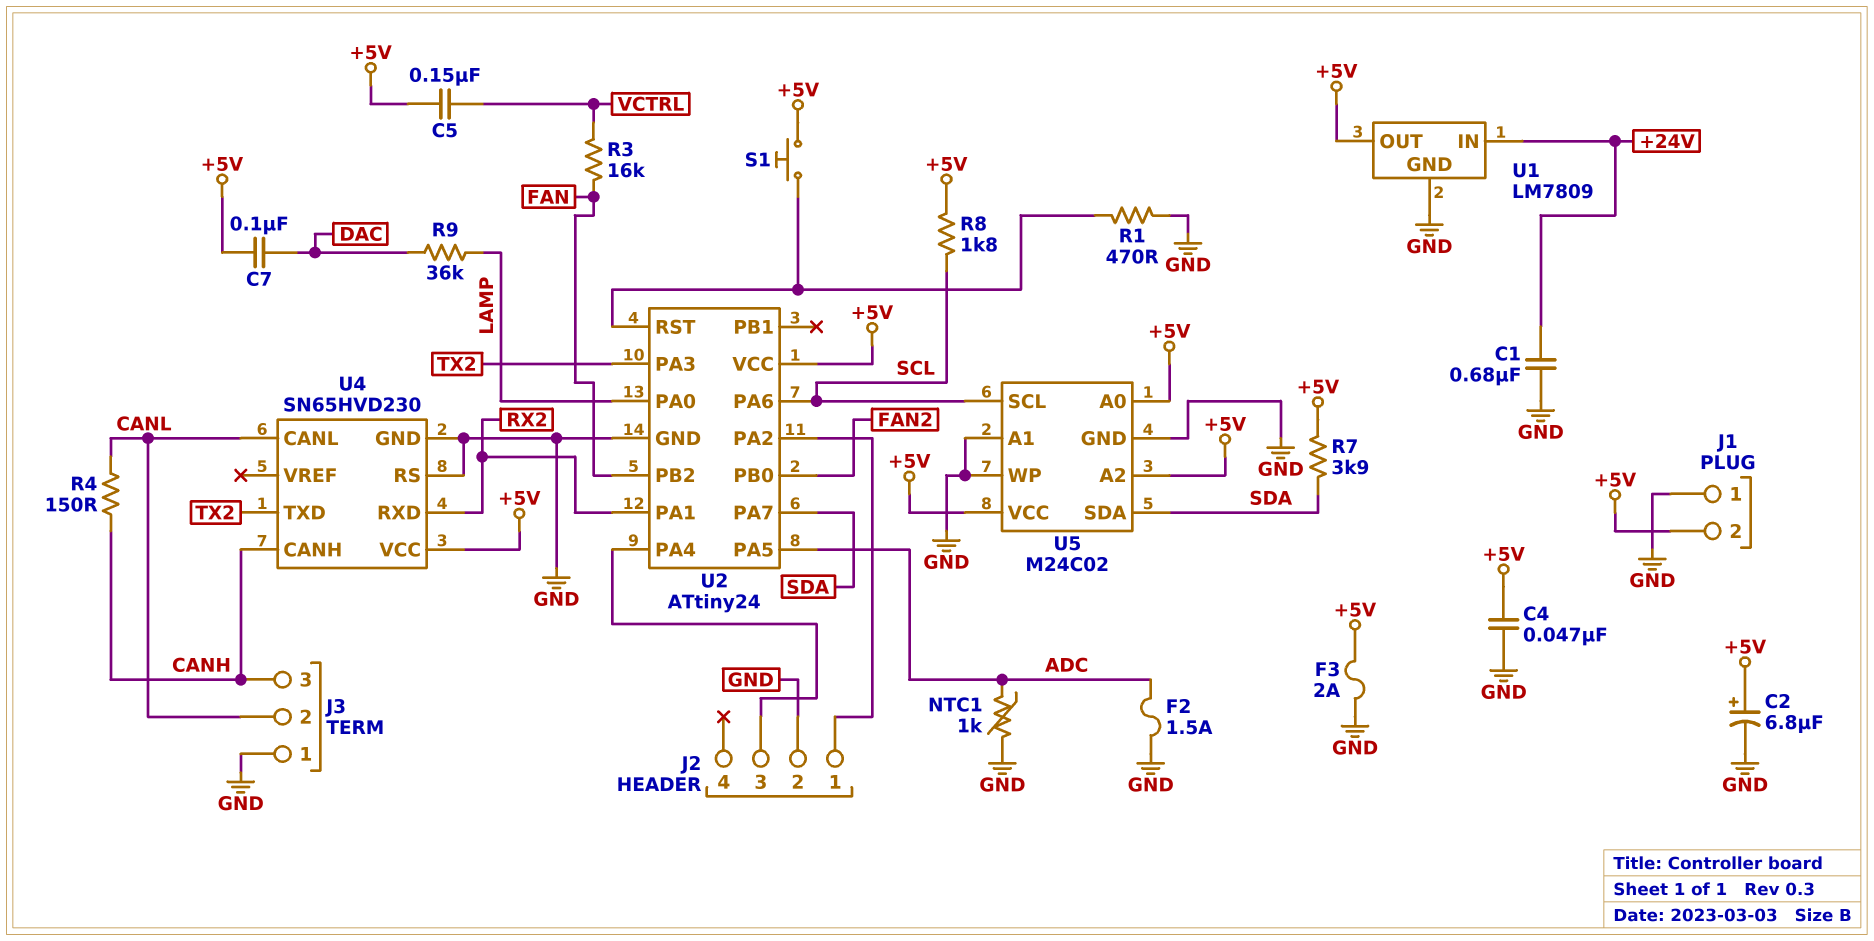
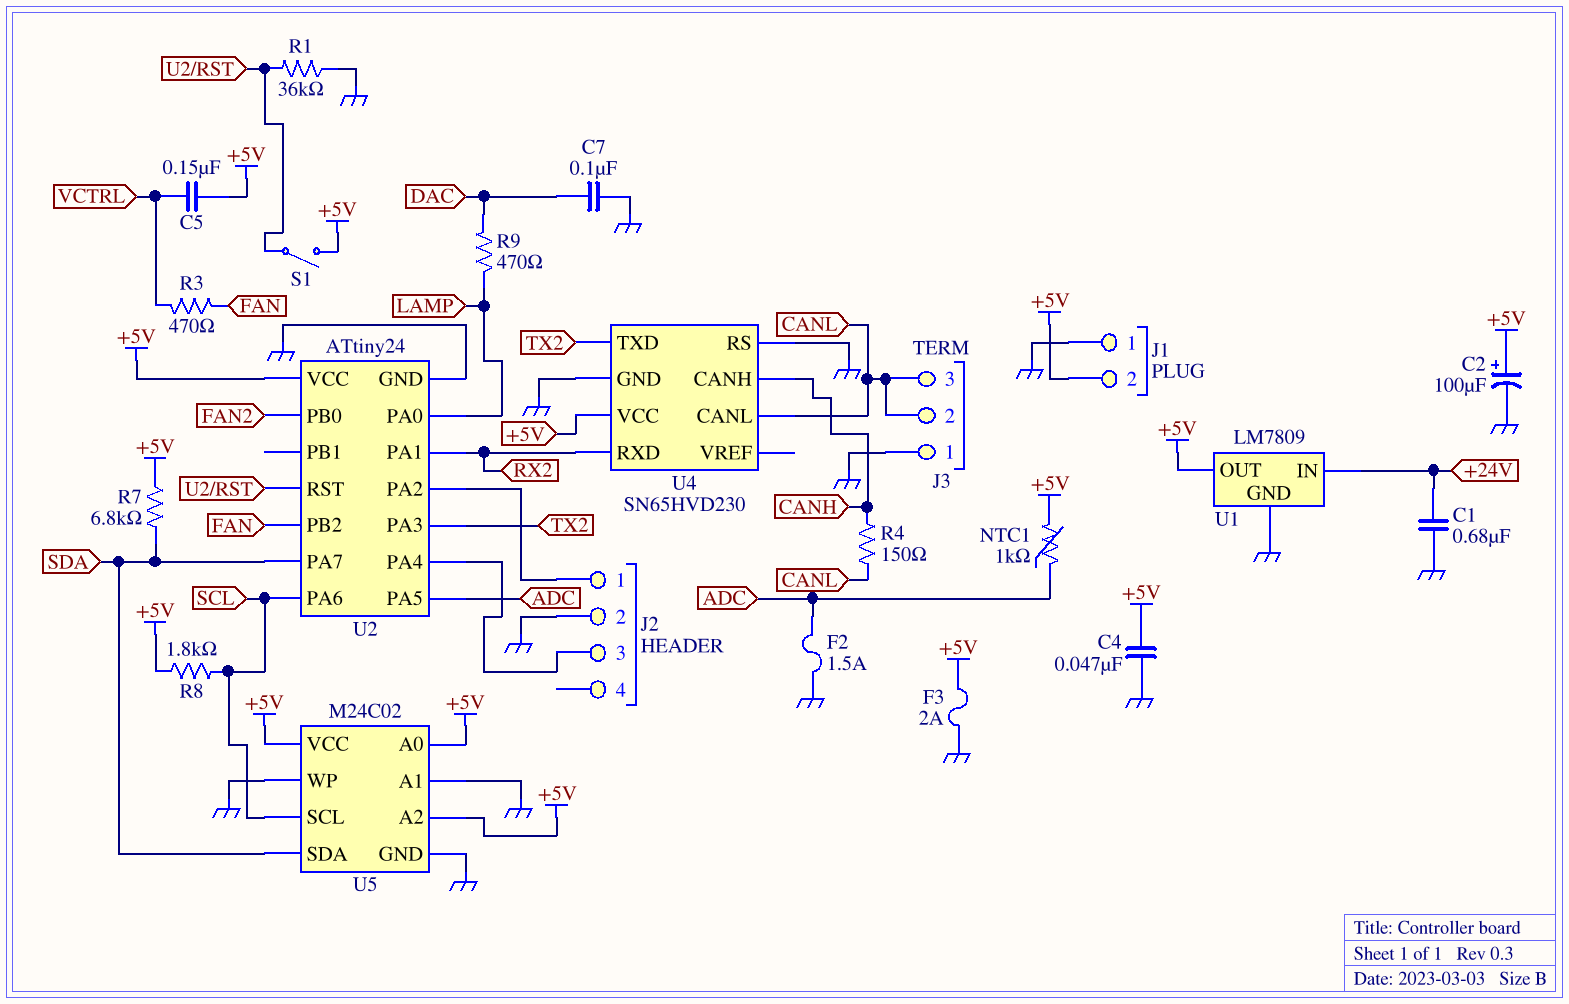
C2: 6.8uF (plus +5V, minus GND) -> 100uF (plus +5V, minus GND)
C7: 100nF (+5V, DAC) -> 100nF (DAC, GND)
J3 pin 3: CANH -> CANL
NTC1: 1k (ADC, GND) -> 1k (+5V, ADC)
R1: 470 (GND, U2/RST) -> 36k (GND, U2/RST)
R3: 16k (FAN, VCTRL) -> 470 (FAN, VCTRL)
R7: 3.9k (+5V, SDA) -> 6.8k (+5V, SDA)
R9: 36k (DAC, LAMP) -> 470 (DAC, LAMP)
S1: button (+5V, U2/RST) -> switch (+5V, U2/RST)

